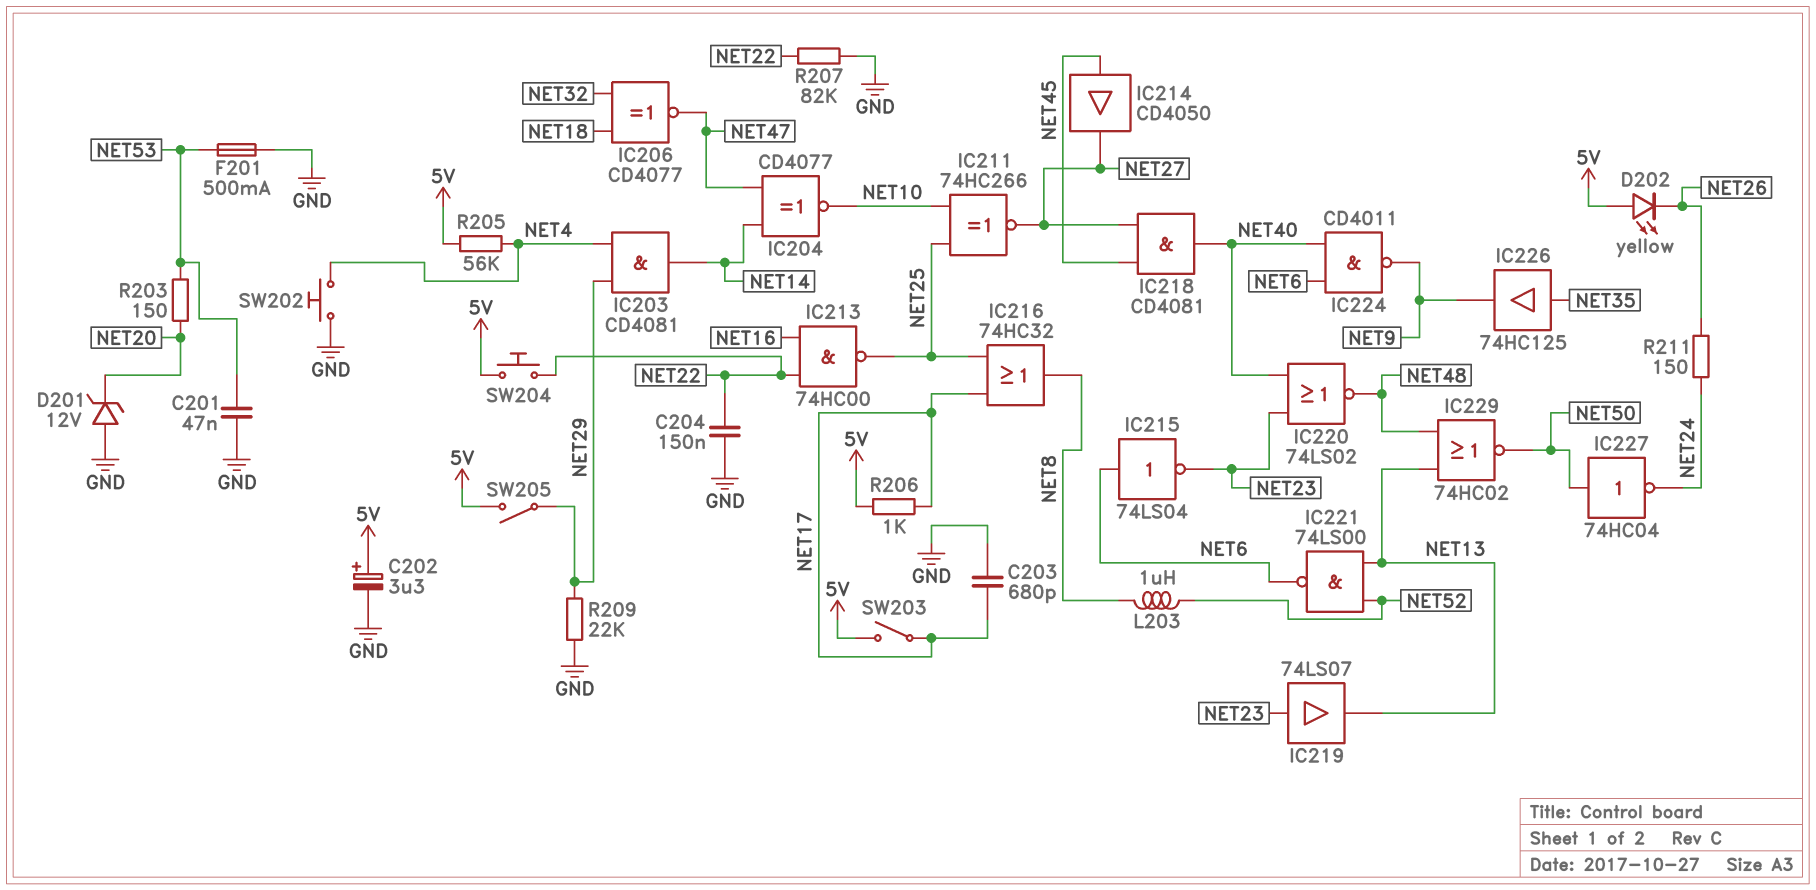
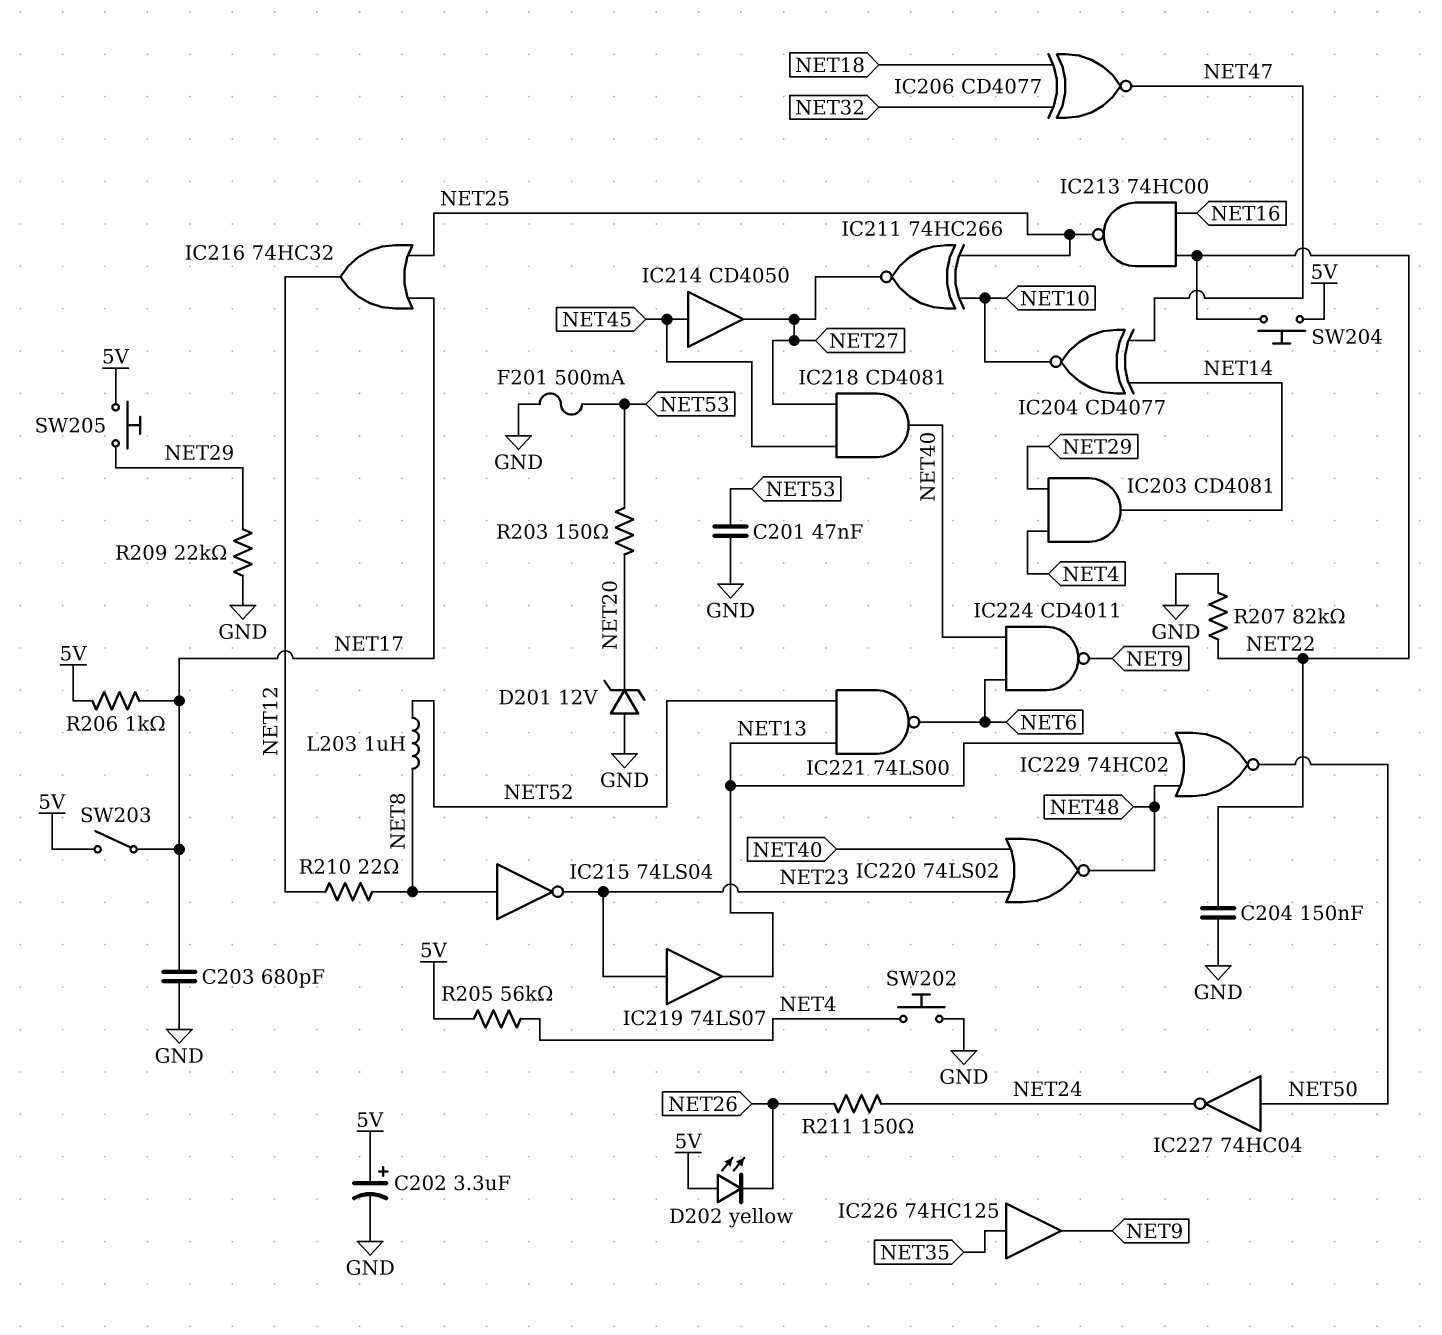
IC215: NOT 74LS04 (in NET6, out NET23) -> NOT 74LS04 (in NET8, out NET23)
IC216: OR 74HC32 (in NET17, in NET25, out NET8) -> OR 74HC32 (in NET17, in NET25, out NET12)
R210: none -> 22 (NET8, NET12)
SW205: switch (5V, NET29) -> button (5V, NET29)

